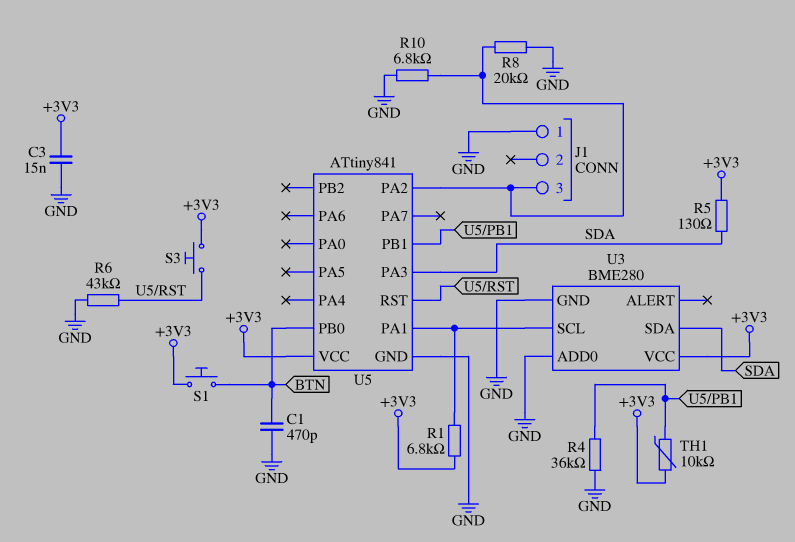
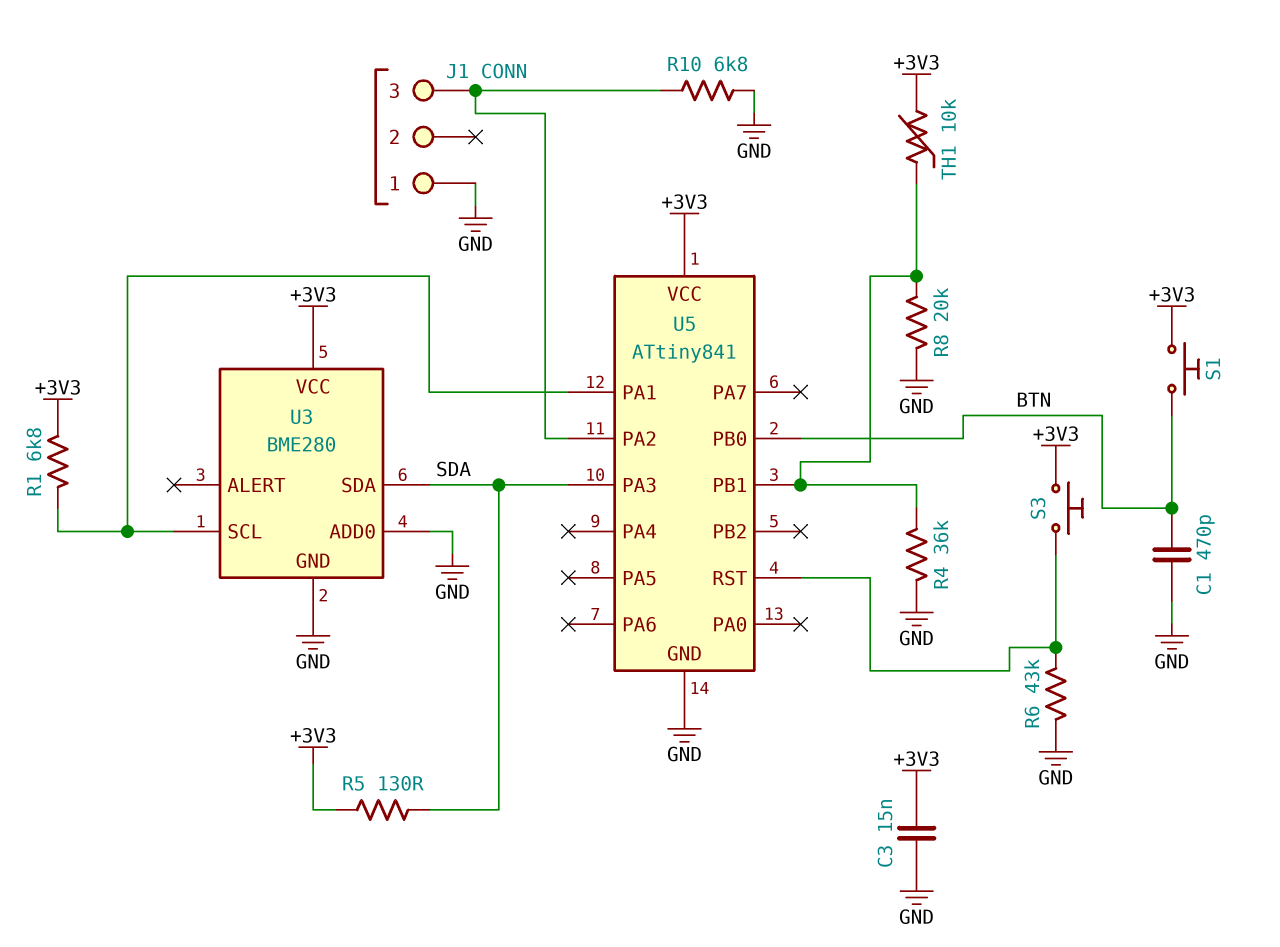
R8: 20k (GND, J1/3) -> 20k (GND, U5/PB1)

